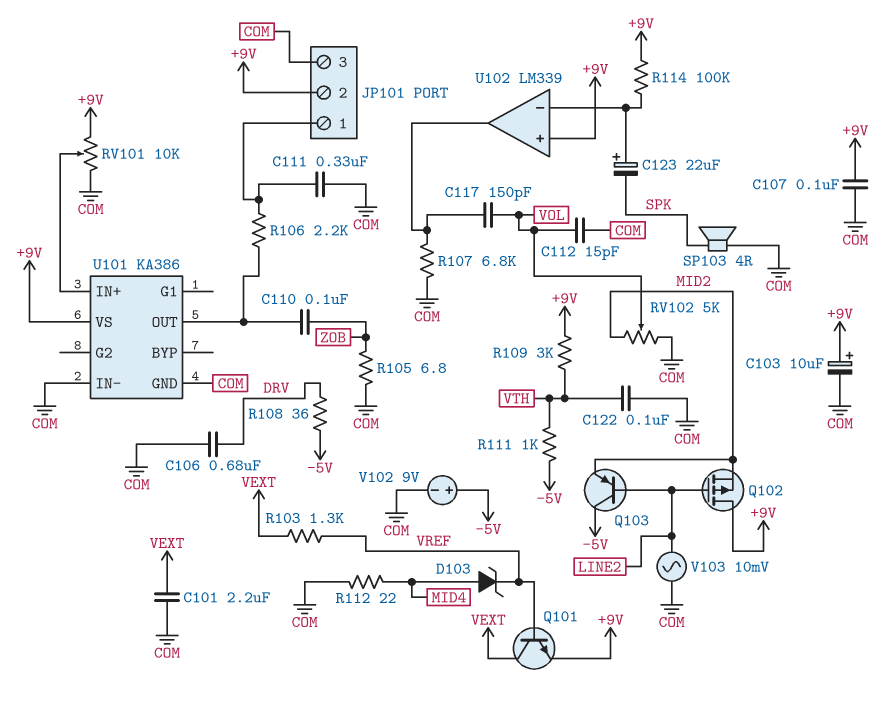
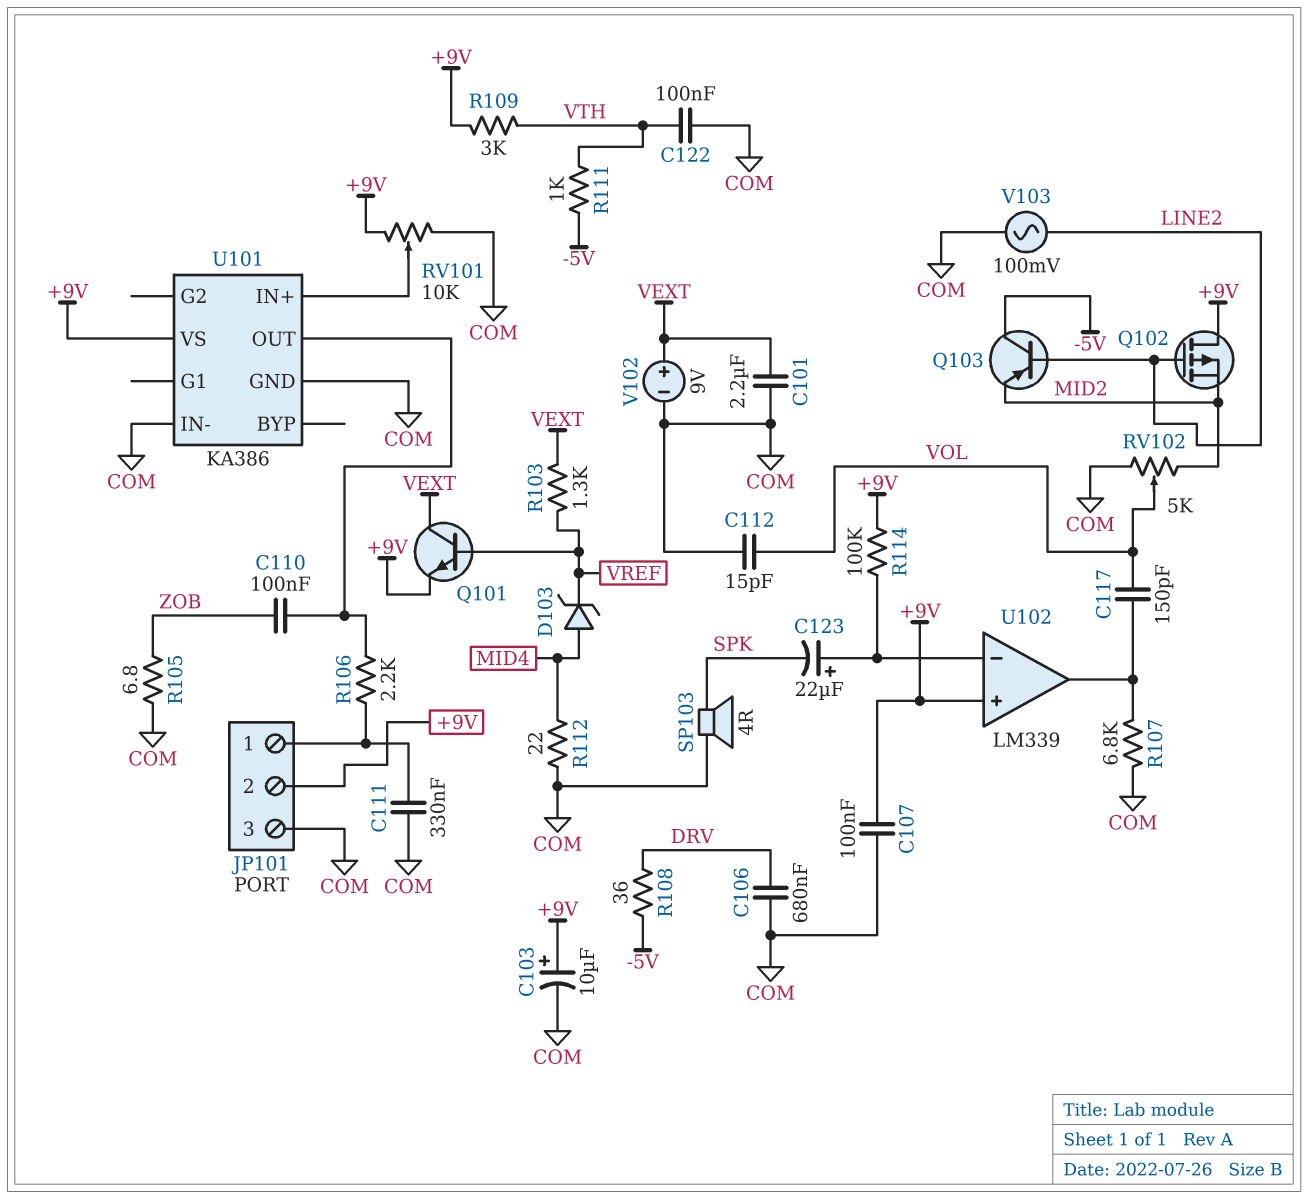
V102: 9V (plus -5V, minus COM) -> 9V (plus VEXT, minus COM)
V103: AC 10mV (COM, LINE2) -> AC 100mV (COM, LINE2)

